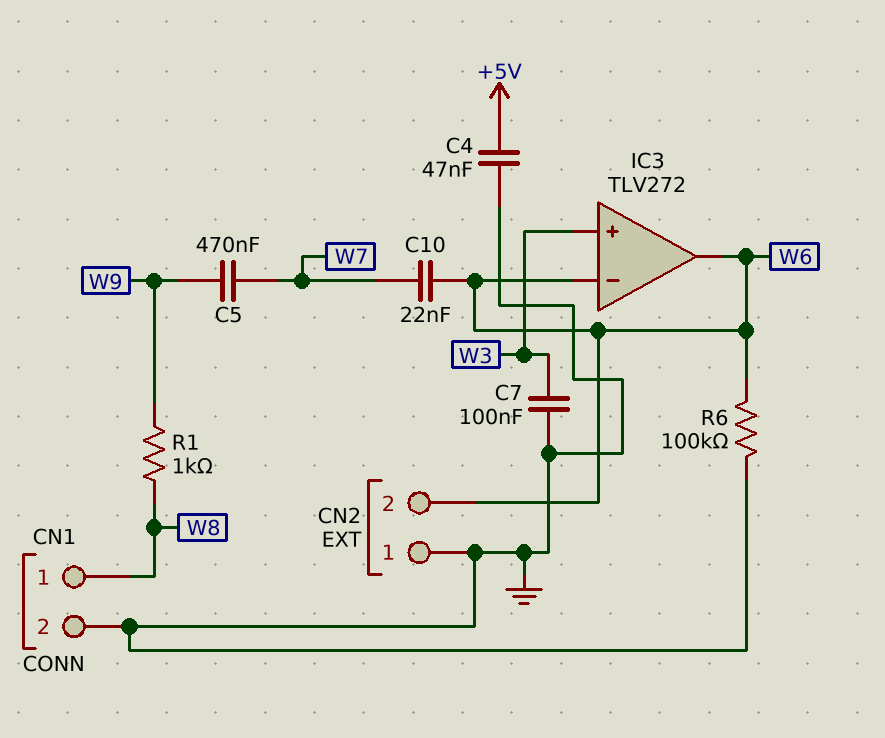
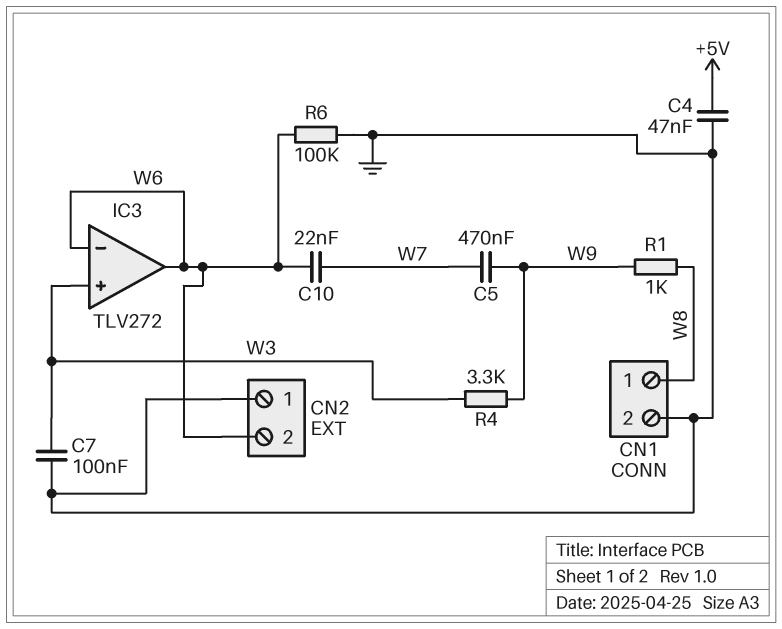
R4: none -> 3.3k (W3, W9)

